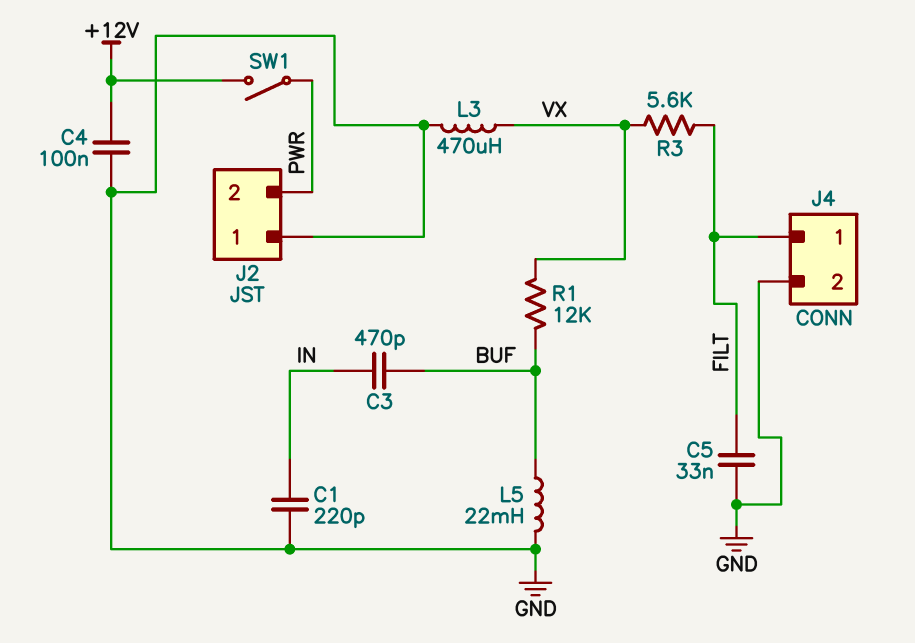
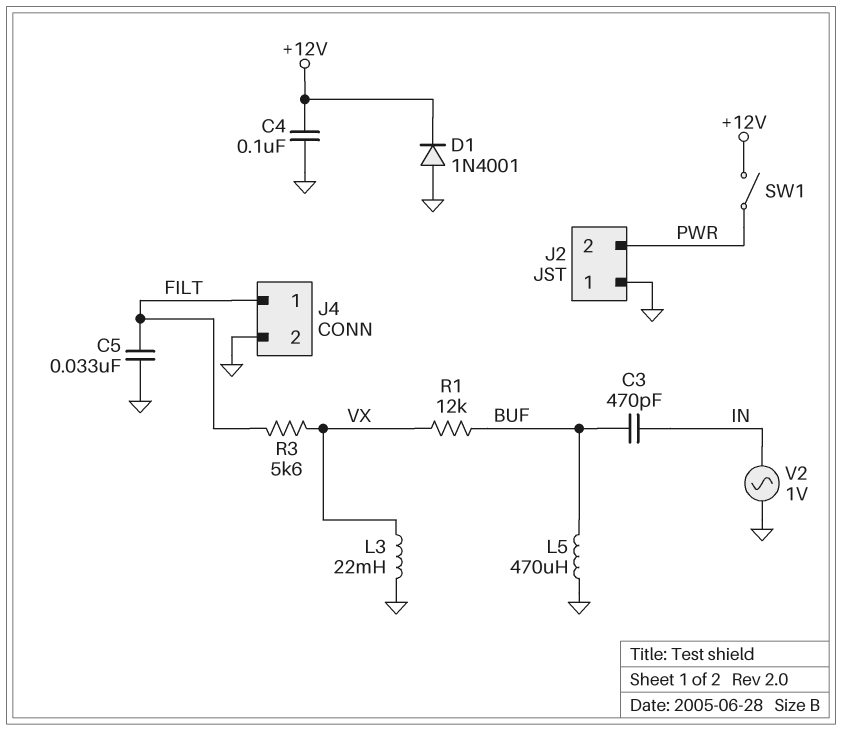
C1: 220pF (GND, IN) -> none
D1: none -> diode 1N4001 (A GND, K +12V)
L3: 470uH (GND, VX) -> 22mH (GND, VX)
L5: 22mH (BUF, GND) -> 470uH (BUF, GND)
V2: none -> AC 1V (GND, IN)

